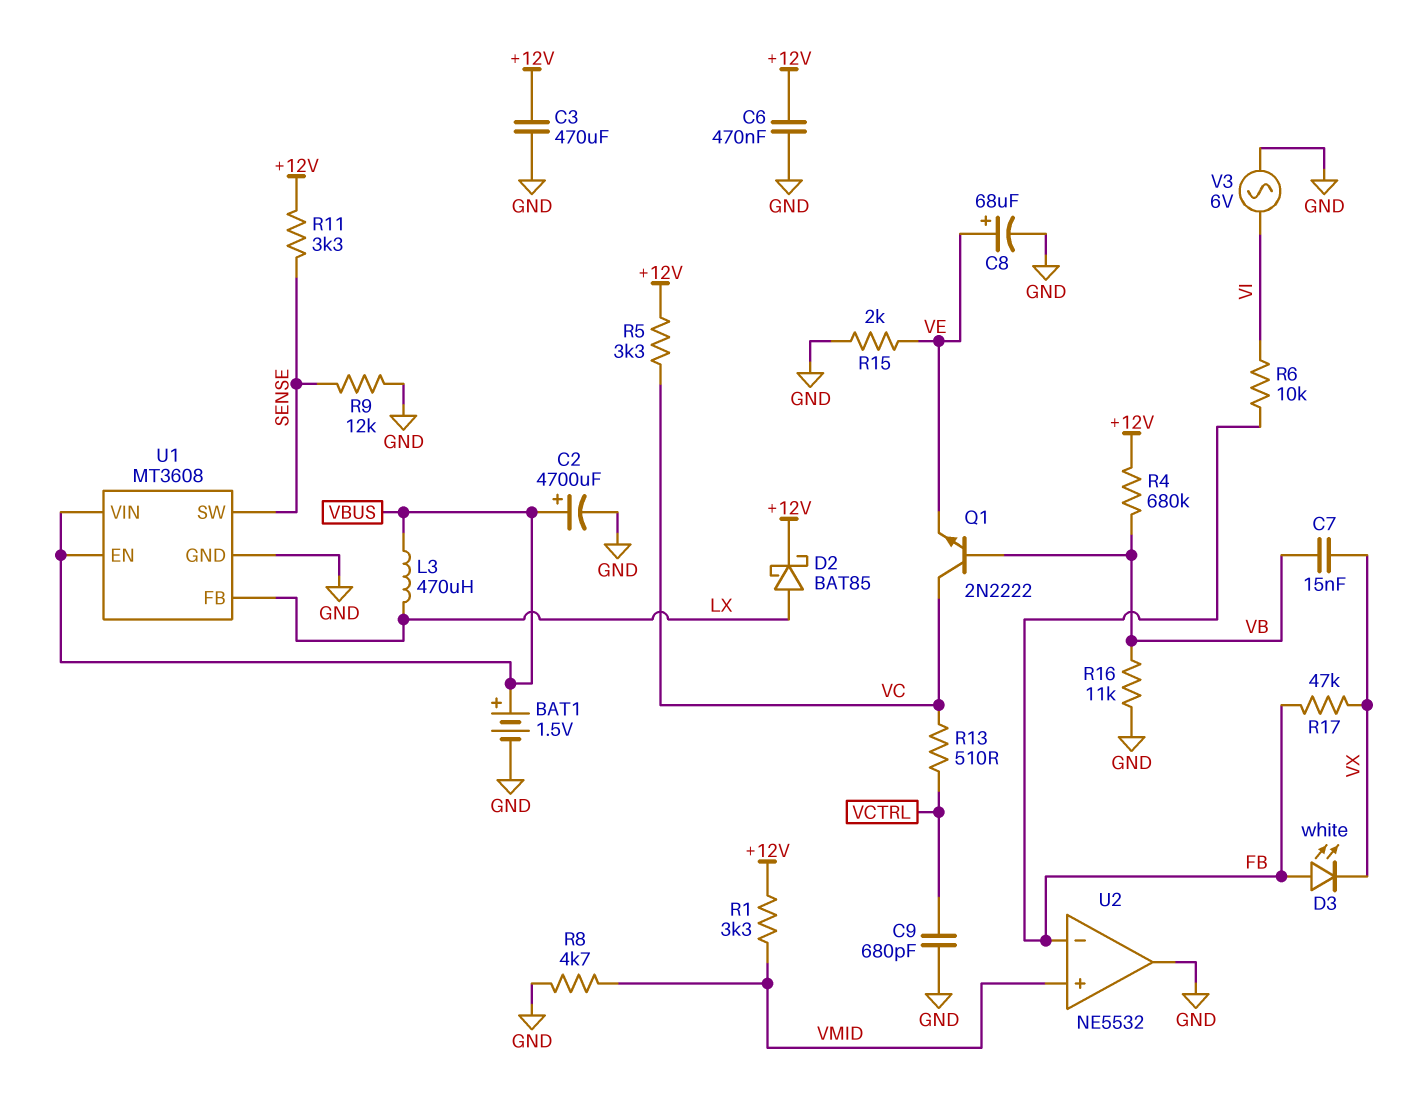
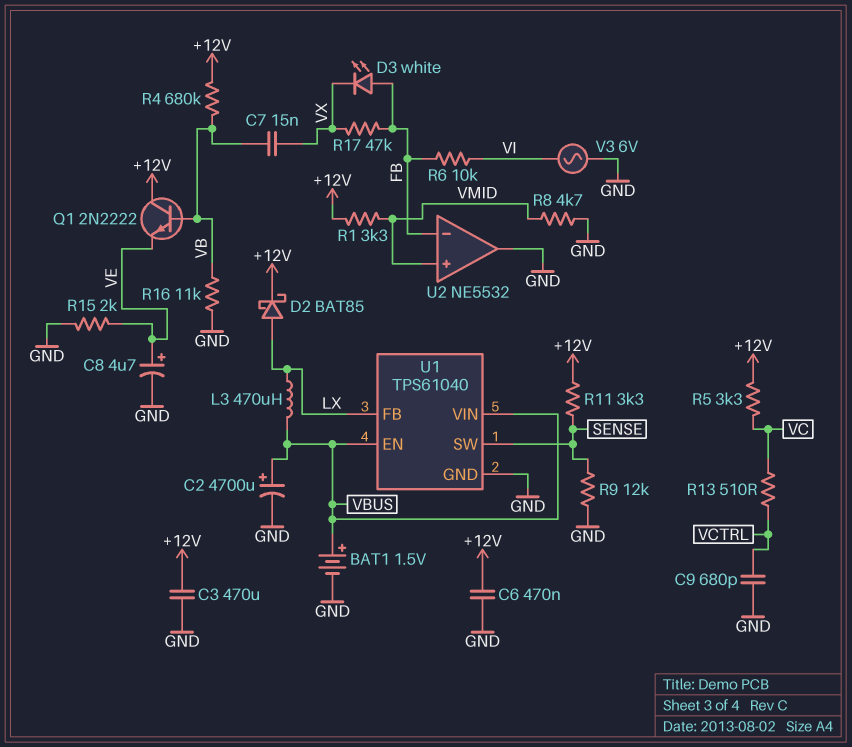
C8: 68uF (plus VE, minus GND) -> 4.7uF (plus VE, minus GND)
Q1: NPN 2N2222 (B VB, C VC, E VE) -> NPN 2N2222 (B VB, C +12V, E VE)
U1: MT3608 -> TPS61040

